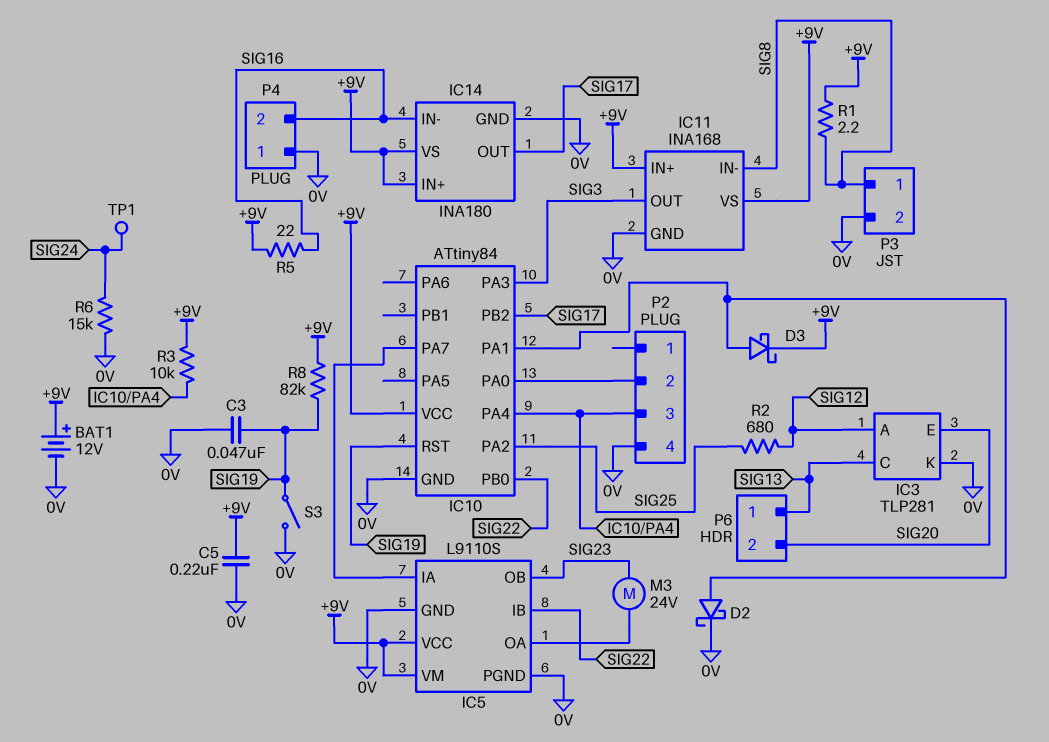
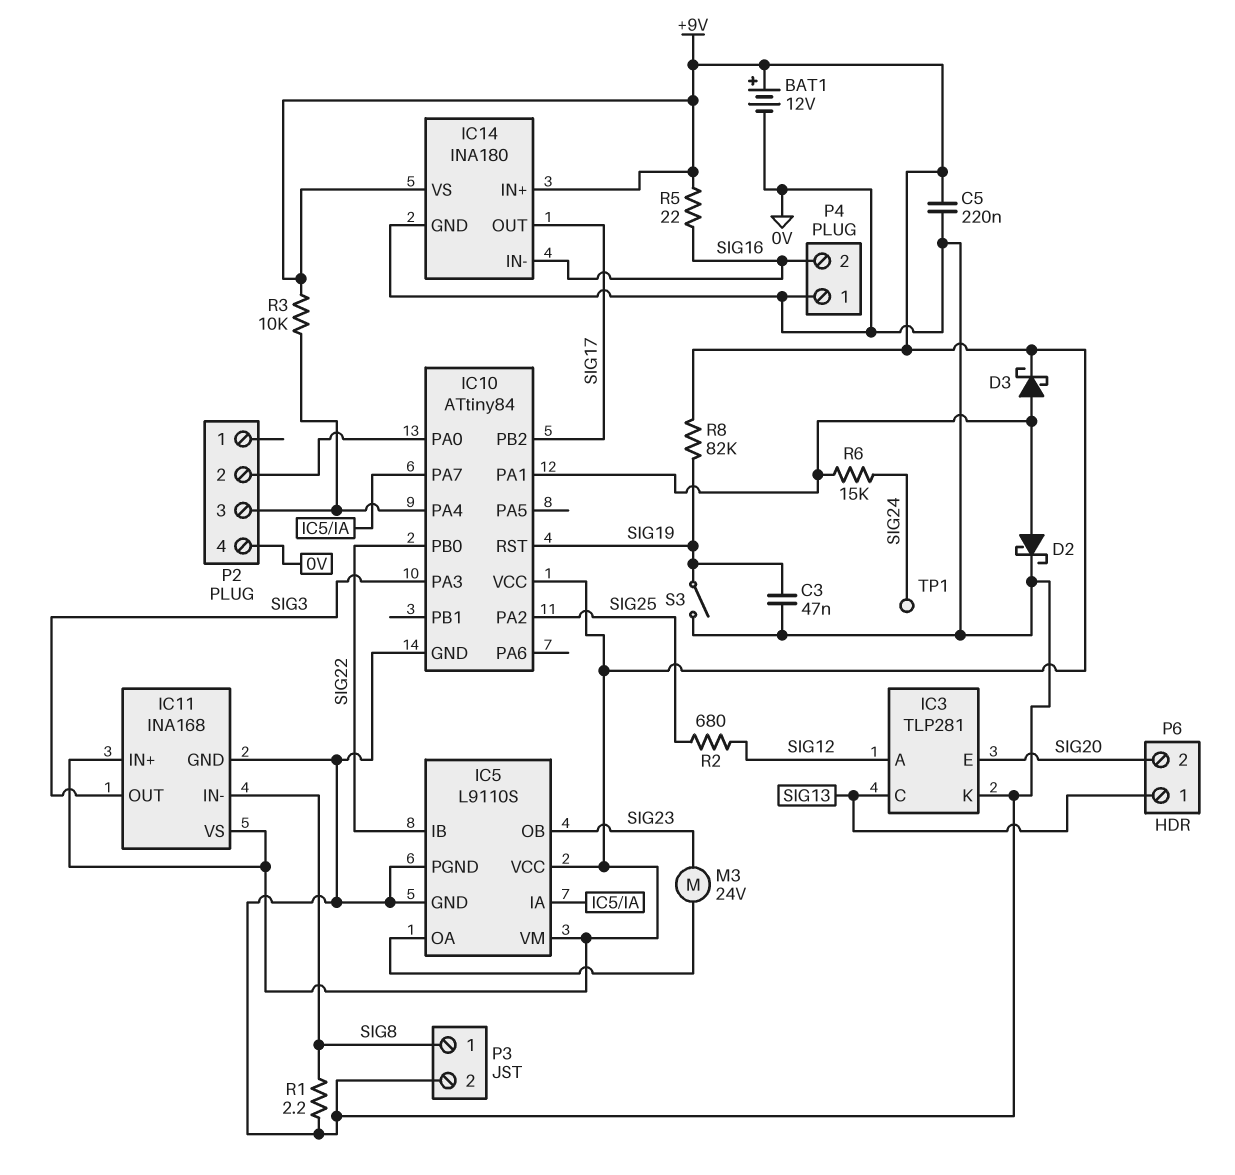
R1: 2.2 (+9V, SIG8) -> 2.2 (0V, SIG8)
R6: 15k (0V, SIG24) -> 15k (IC10/PA1, SIG24)

